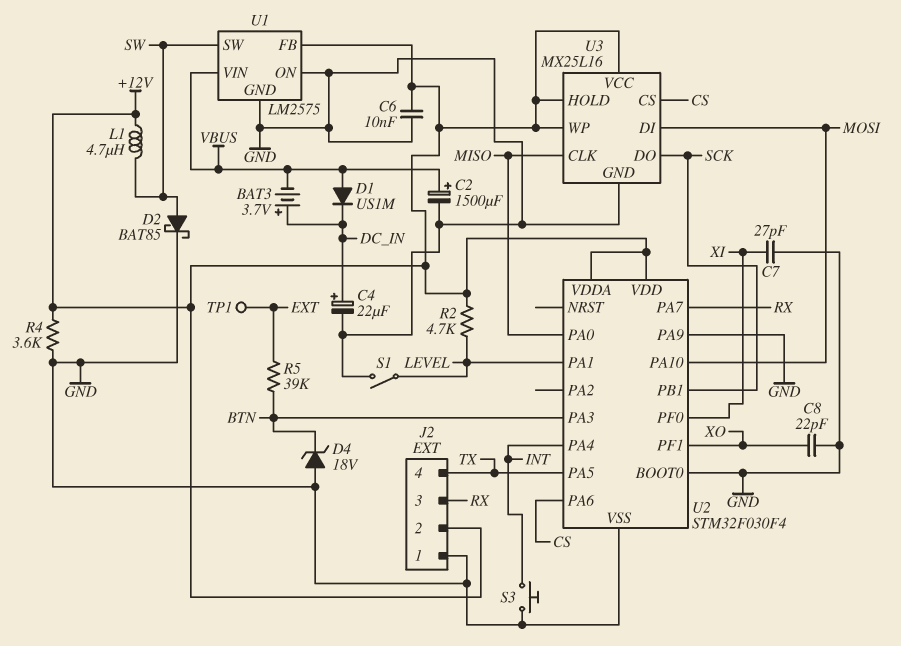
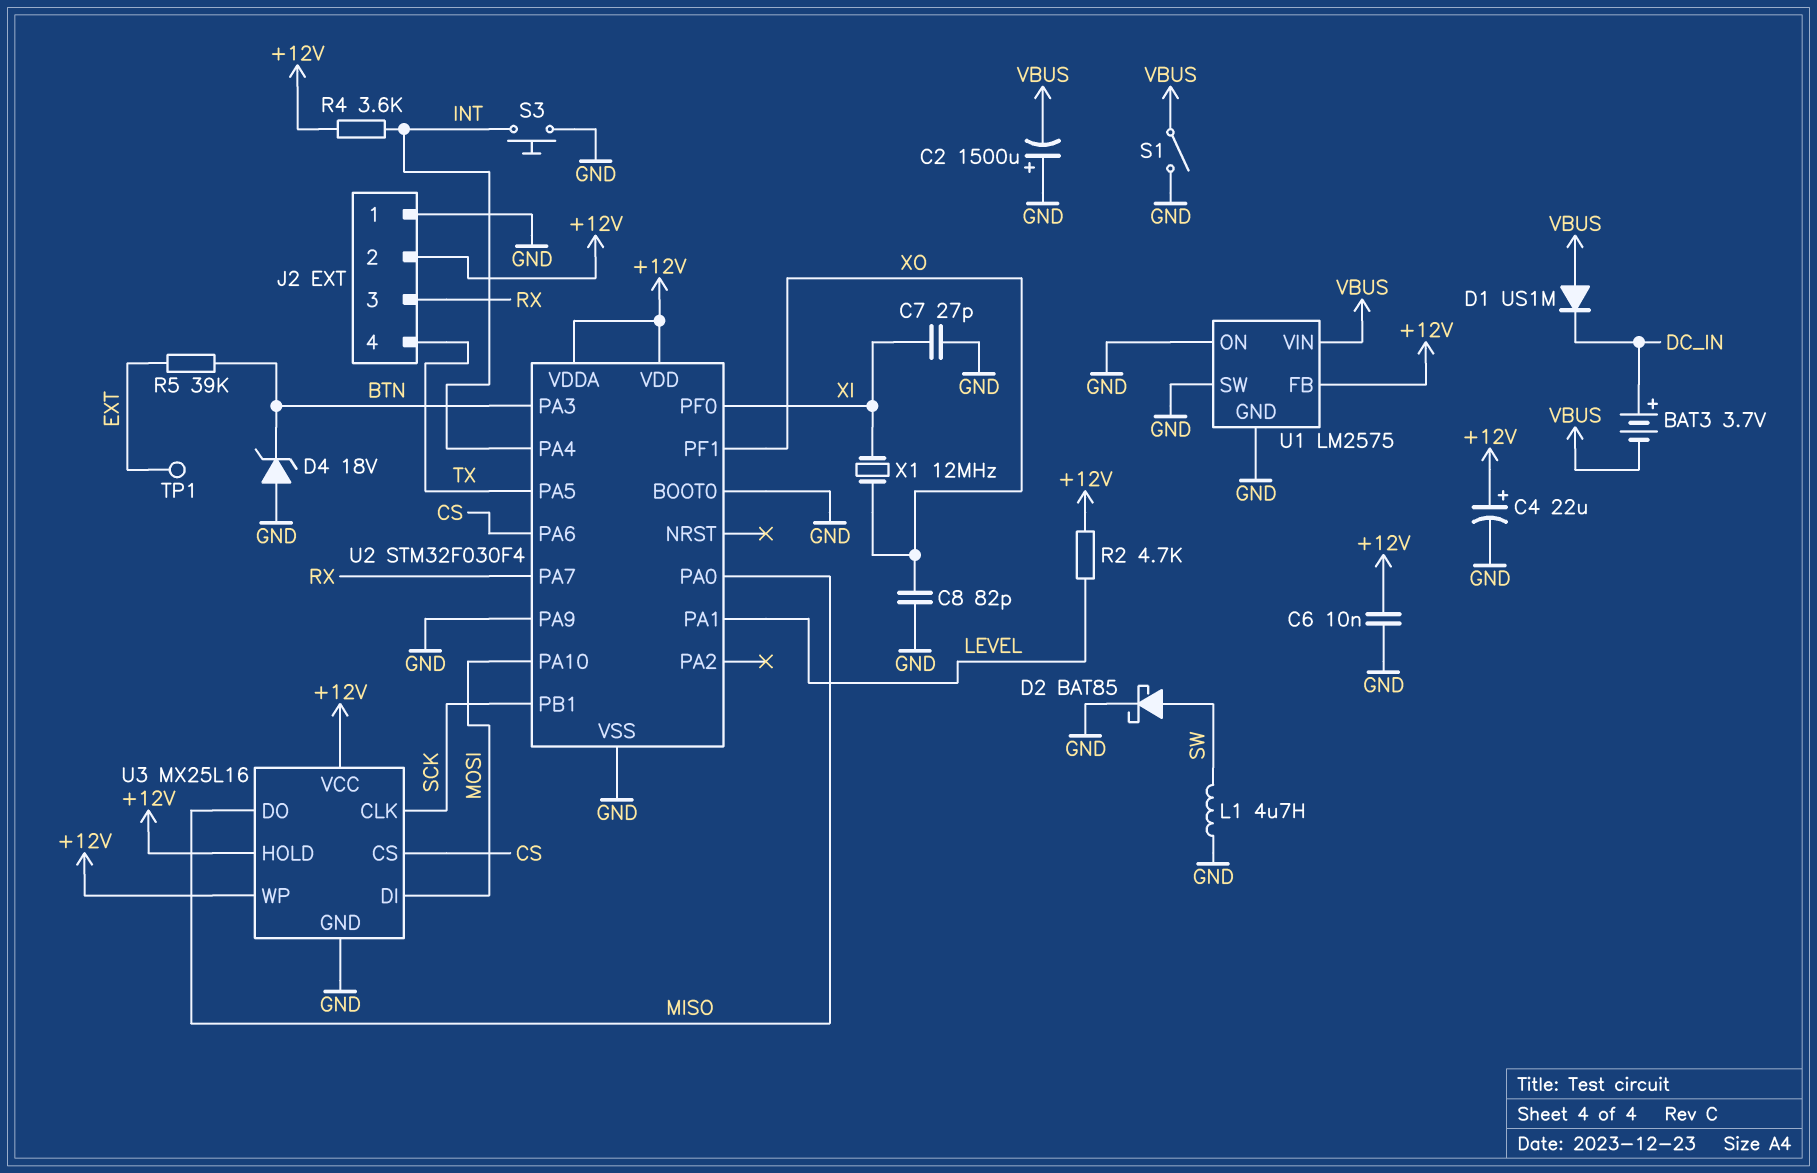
C2: 1500uF (plus VBUS, minus GND) -> 1500uF (plus GND, minus VBUS)
C4: 22uF (plus DC_IN, minus GND) -> 22uF (plus +12V, minus GND)
C8: 22pF (GND, XO) -> 82pF (GND, XO)
L1: 4.7uH (+12V, SW) -> 4.7uH (GND, SW)
R4: 3.6k (+12V, GND) -> 3.6k (+12V, INT)
S1: switch (GND, LEVEL) -> switch (GND, VBUS)
U1 pin SW: SW -> GND
U3 pin CLK: MISO -> SCK
U3 pin DO: SCK -> MISO
X1: none -> 12MHz (XI, XO)

